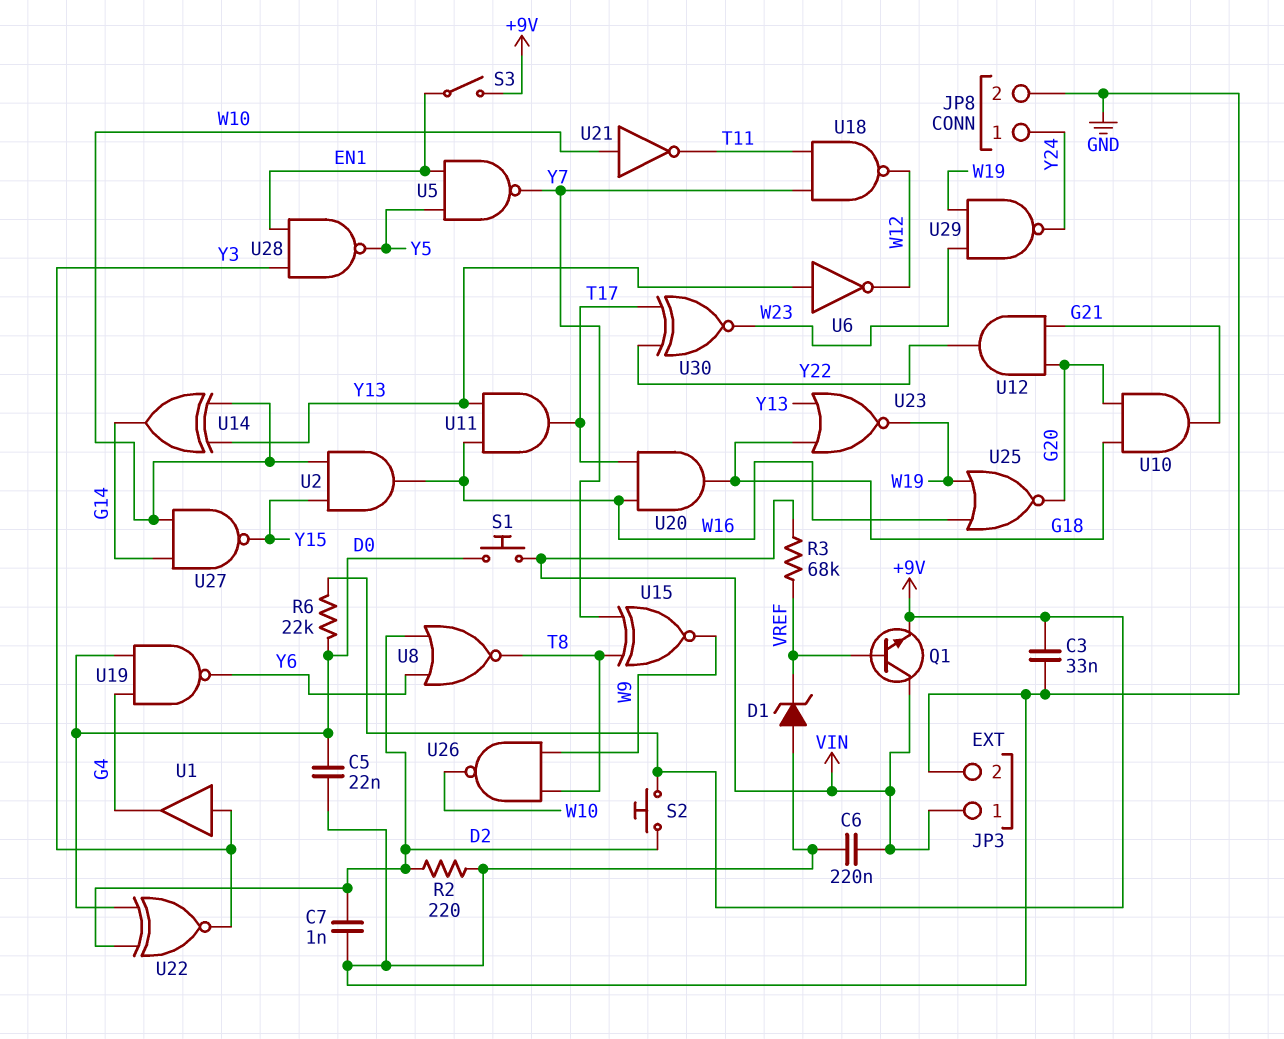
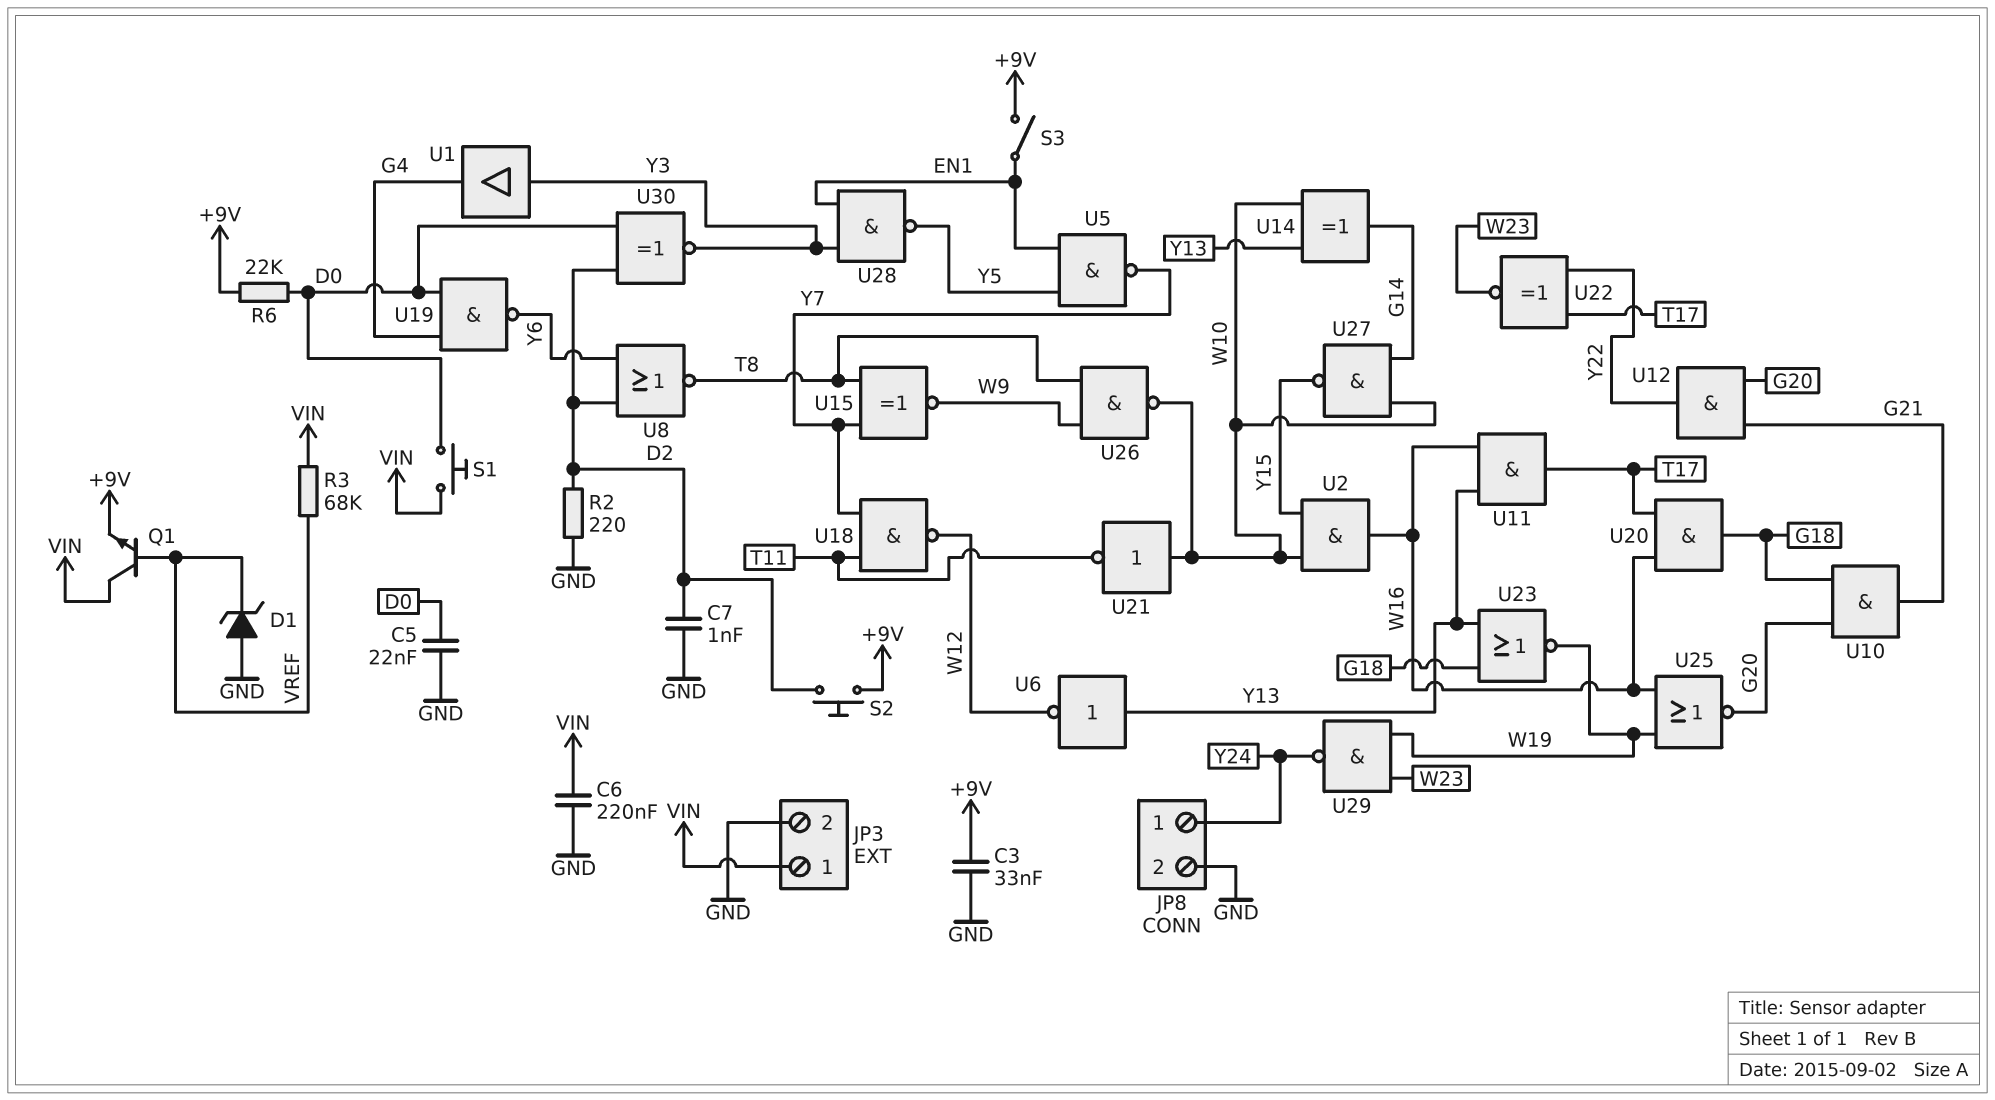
U22: XNOR (in D0, in D2, out Y3) -> XNOR (in T17, in Y22, out W23)
U30: XNOR (in T17, in Y22, out W23) -> XNOR (in D0, in D2, out Y3)

